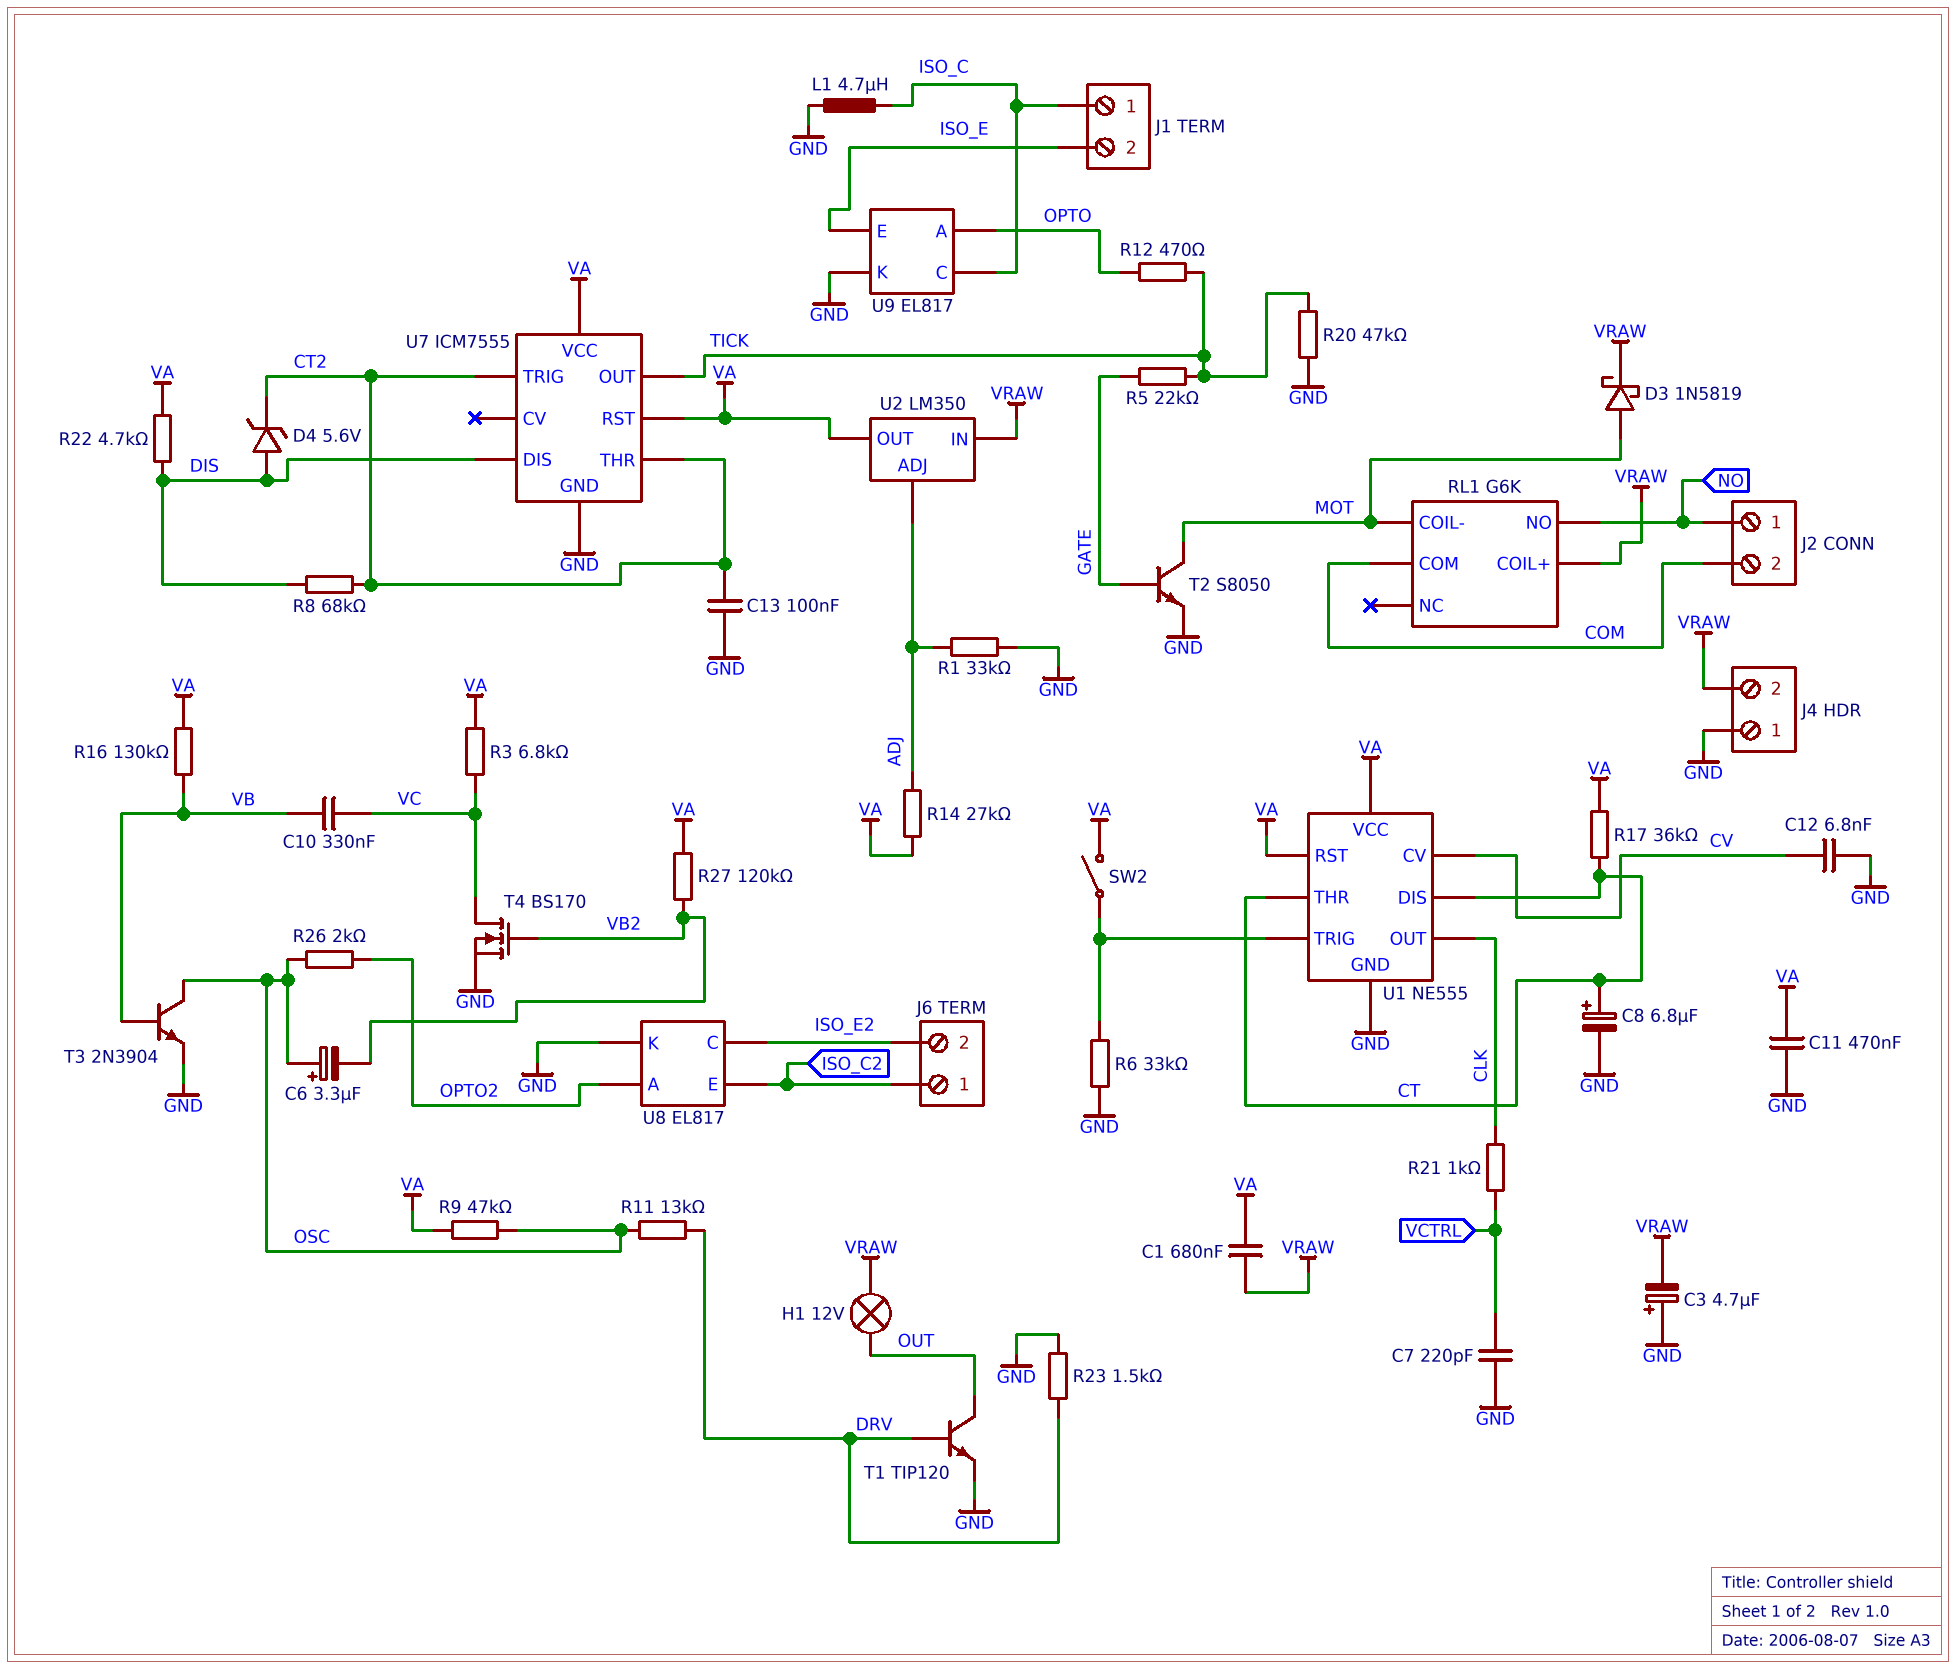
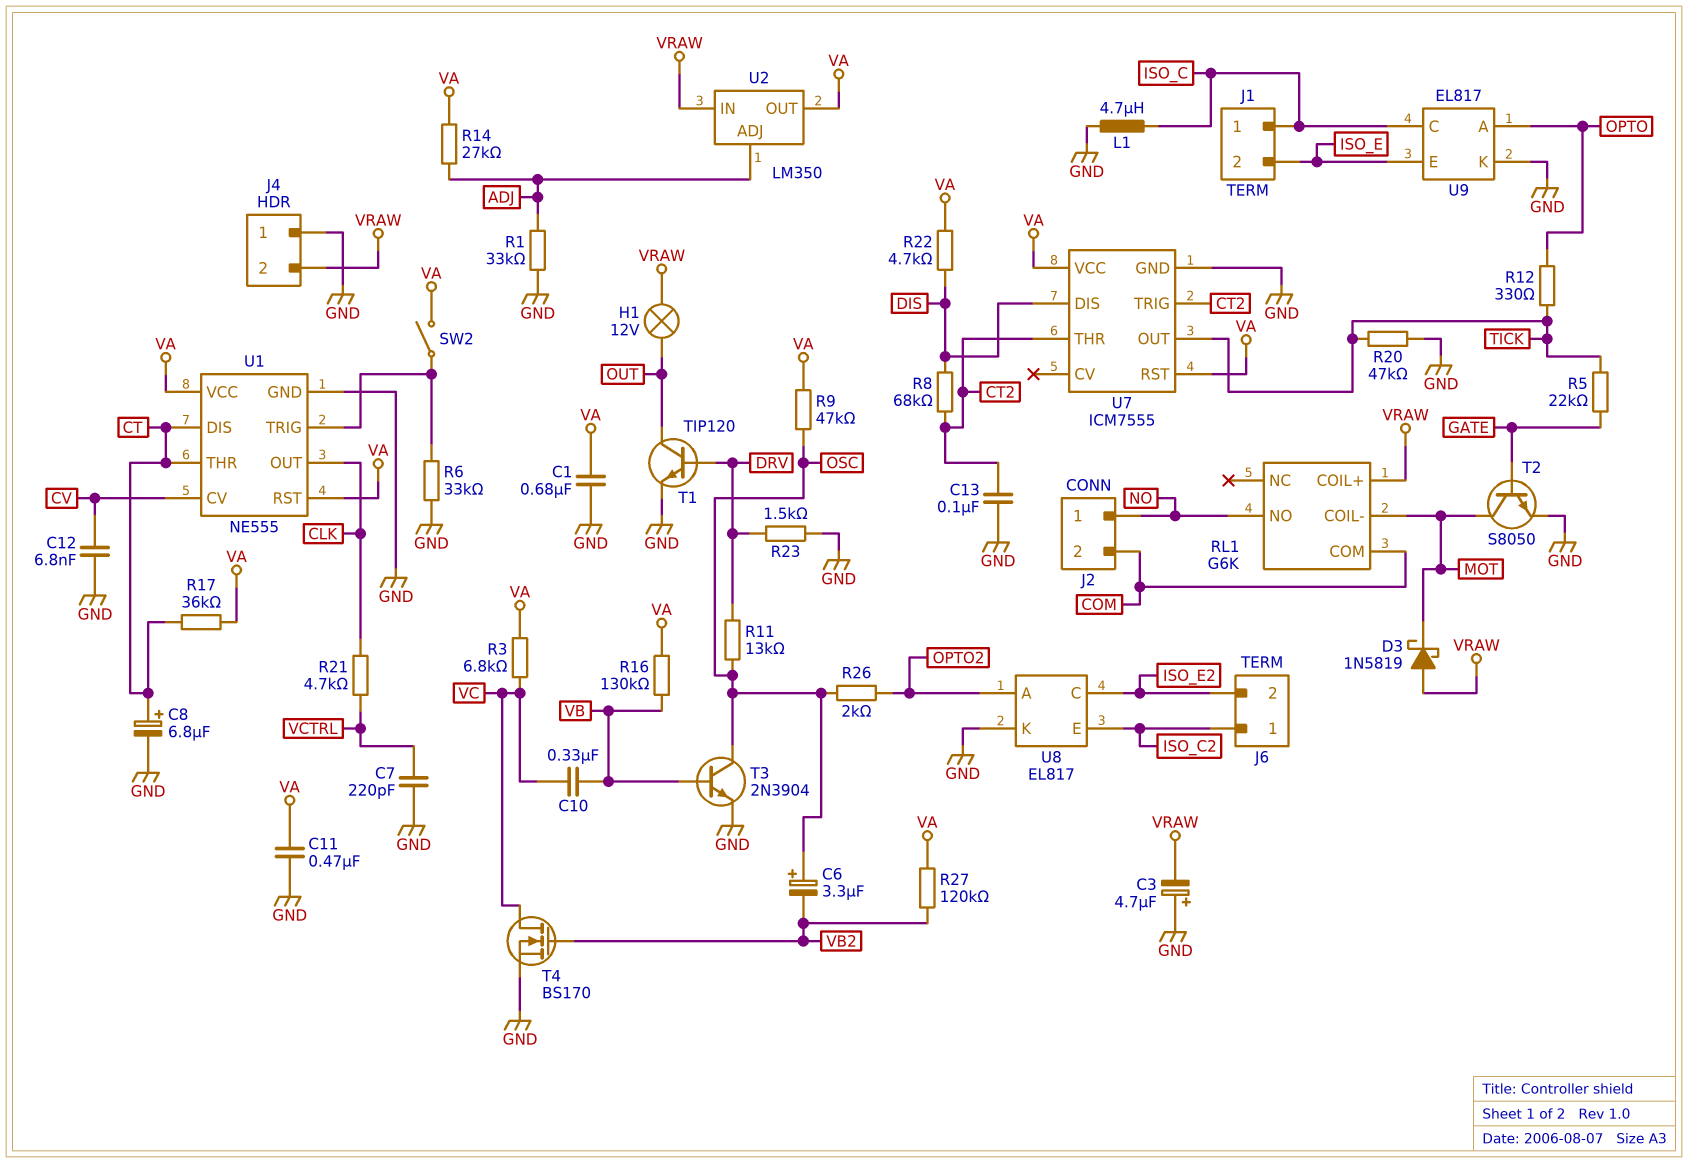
C1: 680nF (VA, VRAW) -> 680nF (GND, VA)
D3: schottky 1N5819 (A MOT, K VRAW) -> schottky 1N5819 (A VRAW, K MOT)
D4: zener 5.6V (A DIS, K CT2) -> none
R12: 470 (OPTO, TICK) -> 330 (OPTO, TICK)
R21: 1k (CLK, VCTRL) -> 4.7k (CLK, VCTRL)

